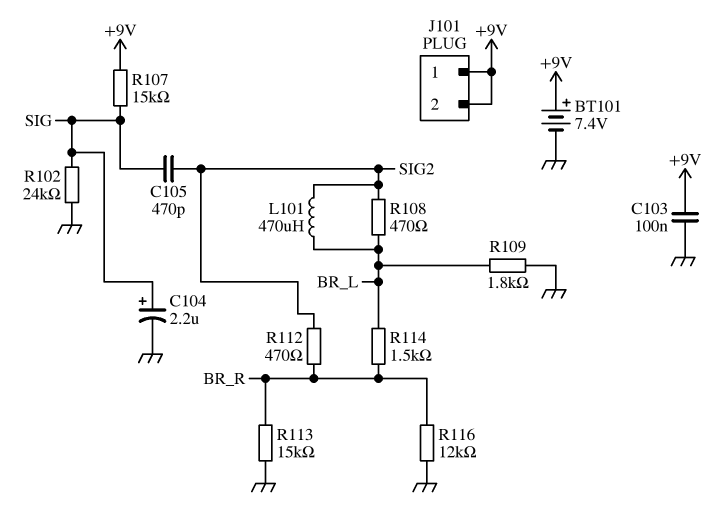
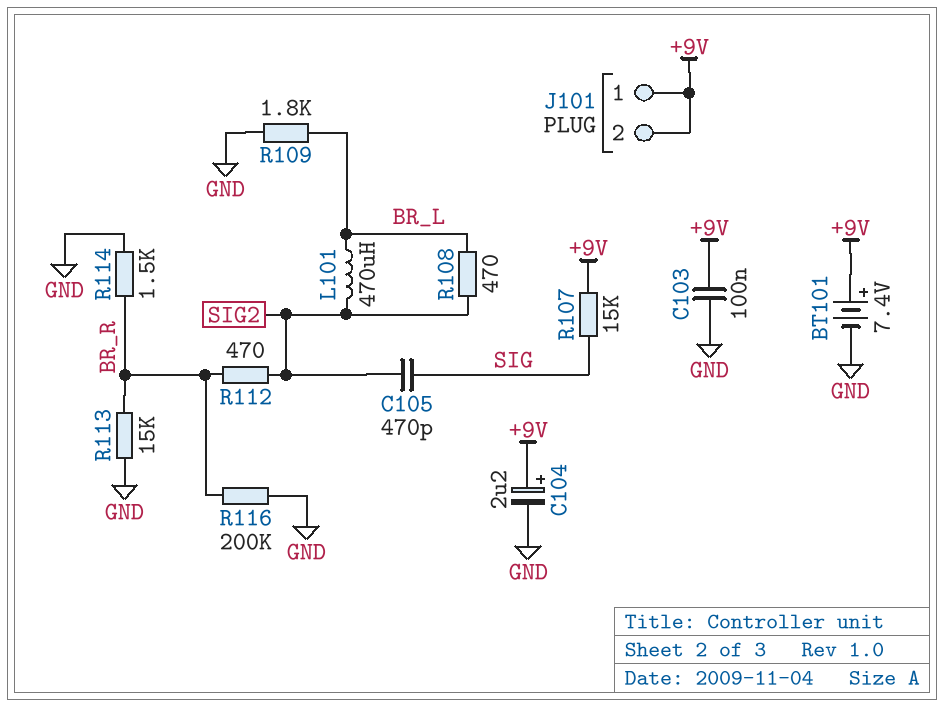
C104: 2.2uF (plus SIG, minus GND) -> 2.2uF (plus +9V, minus GND)
R102: 24k (GND, SIG) -> none
R114: 1.5k (BR_L, BR_R) -> 1.5k (BR_R, GND)
R116: 12k (BR_R, GND) -> 200k (BR_R, GND)

